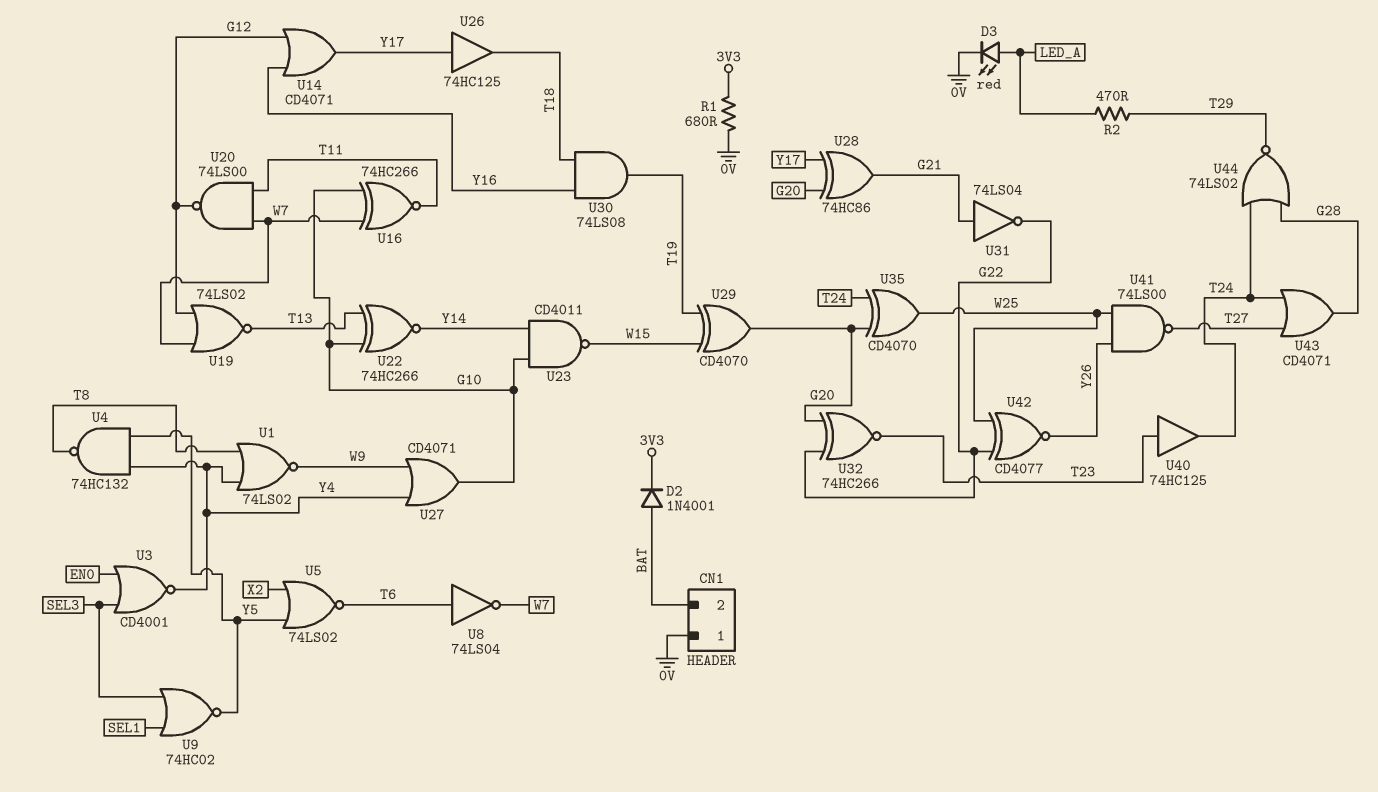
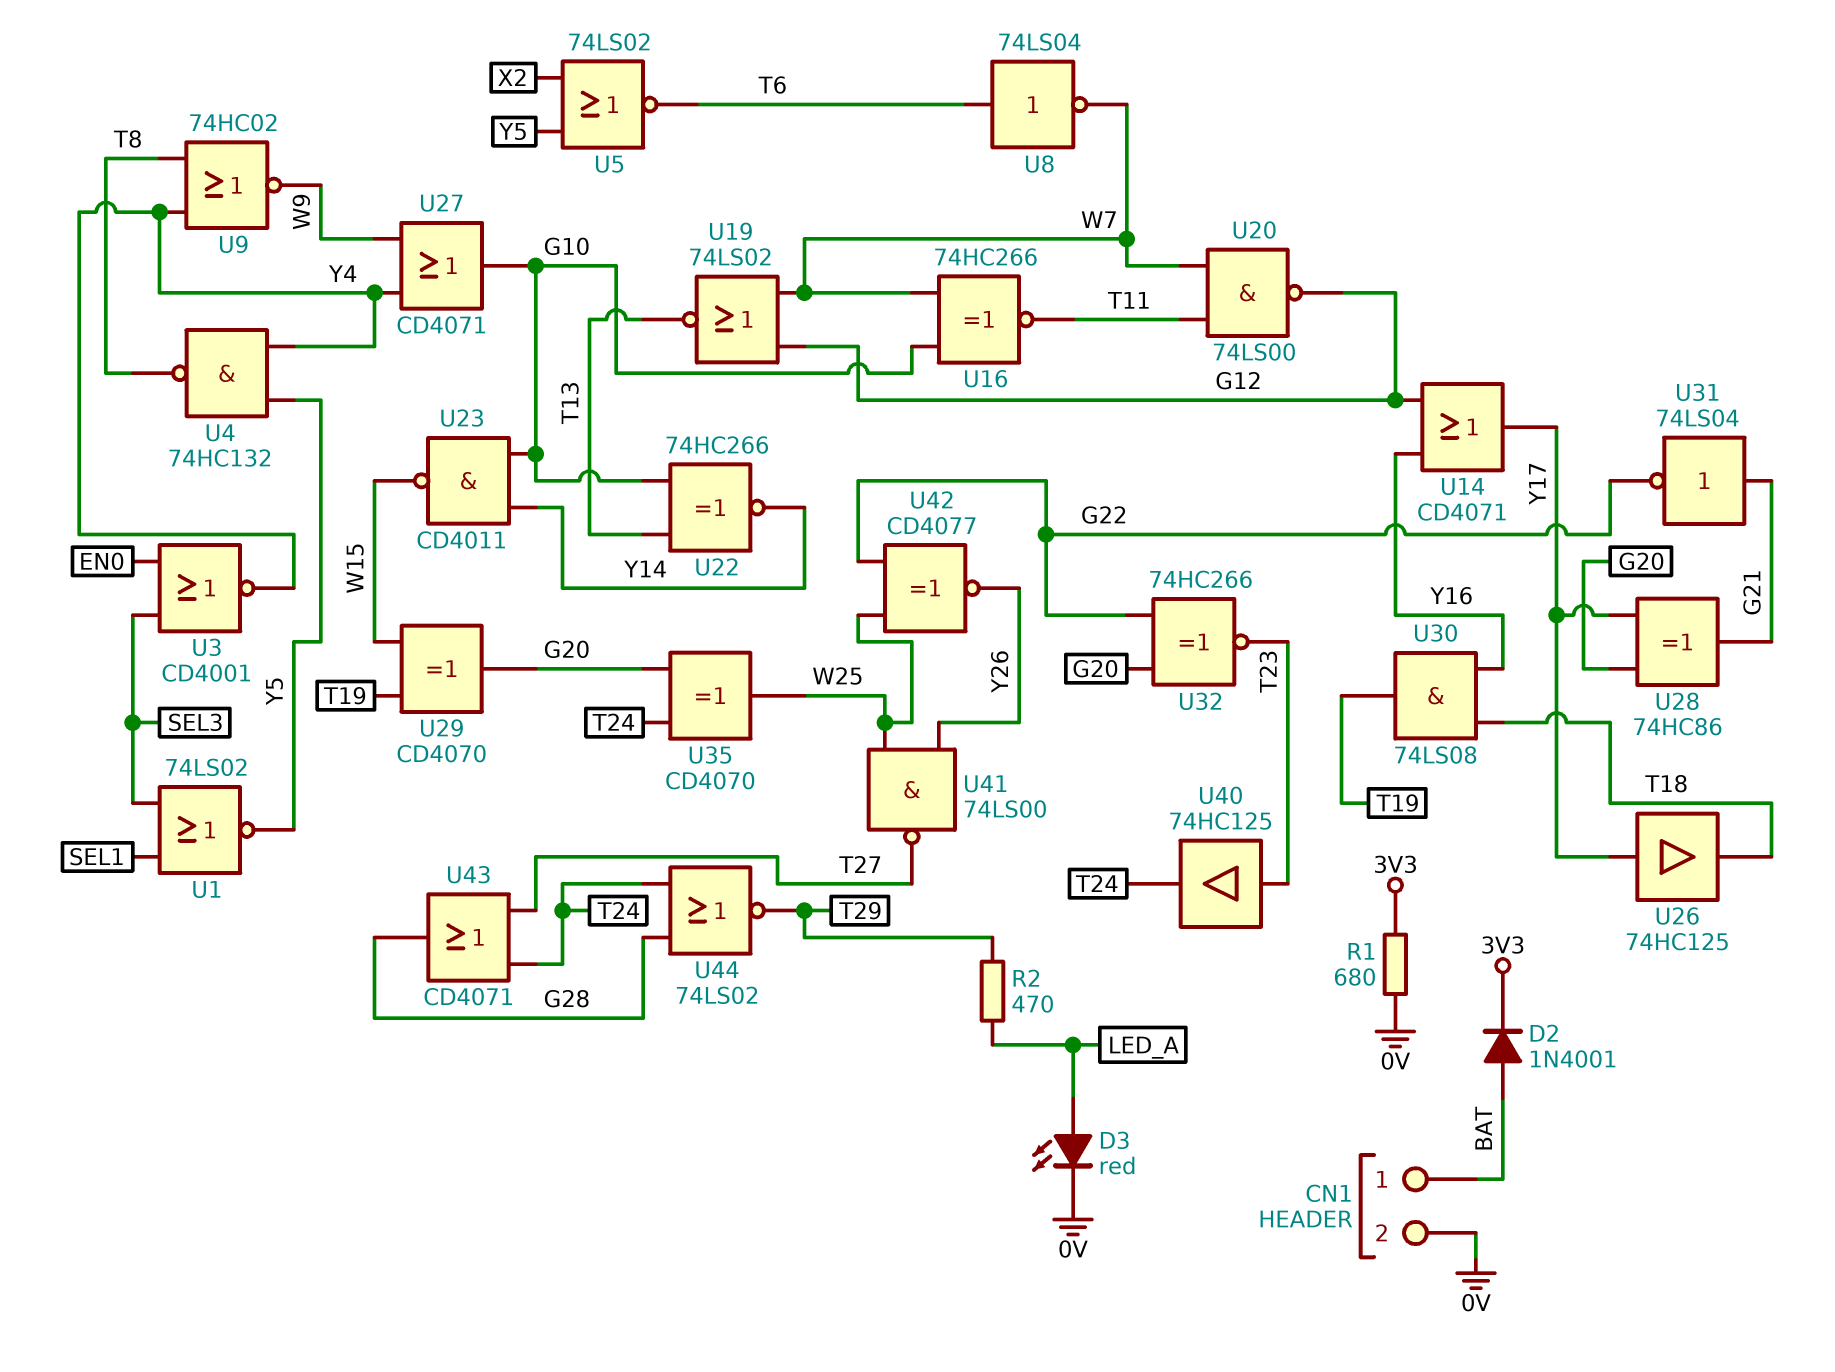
CN1 pin 1: 0V -> BAT
CN1 pin 2: BAT -> 0V
U1: NOR 74LS02 (in T8, in Y4, out W9) -> NOR 74LS02 (in SEL1, in SEL3, out Y5)
U9: NOR 74HC02 (in SEL1, in SEL3, out Y5) -> NOR 74HC02 (in T8, in Y4, out W9)

